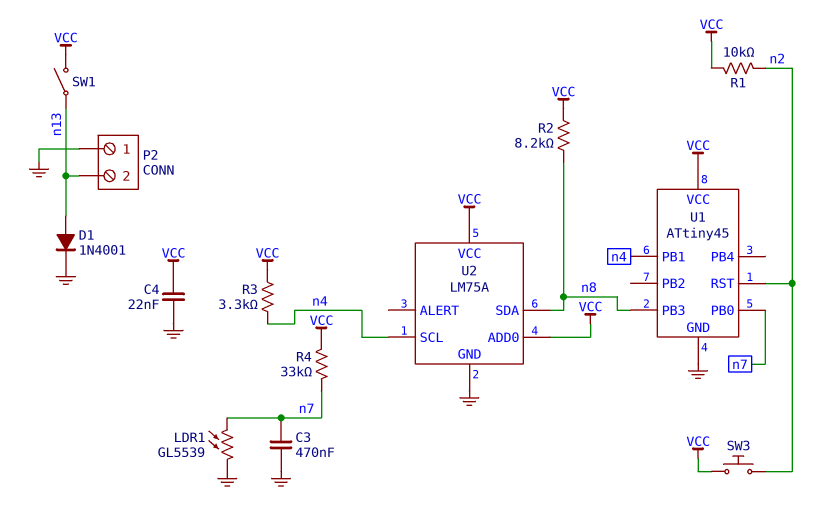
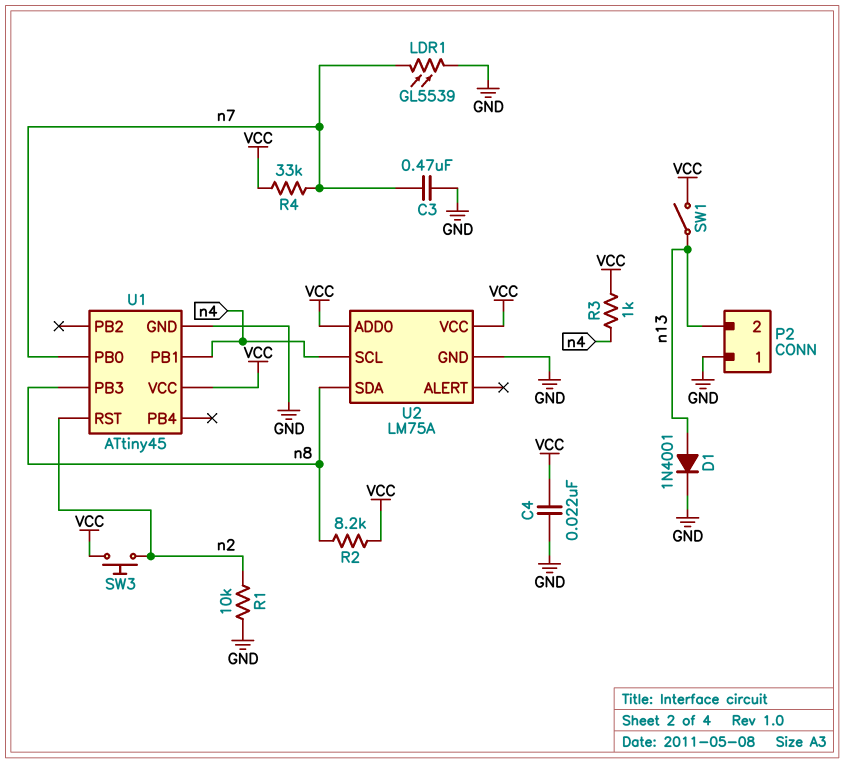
R1: 10k (VCC, n2) -> 10k (GND, n2)
R3: 3.3k (VCC, n4) -> 1k (VCC, n4)

